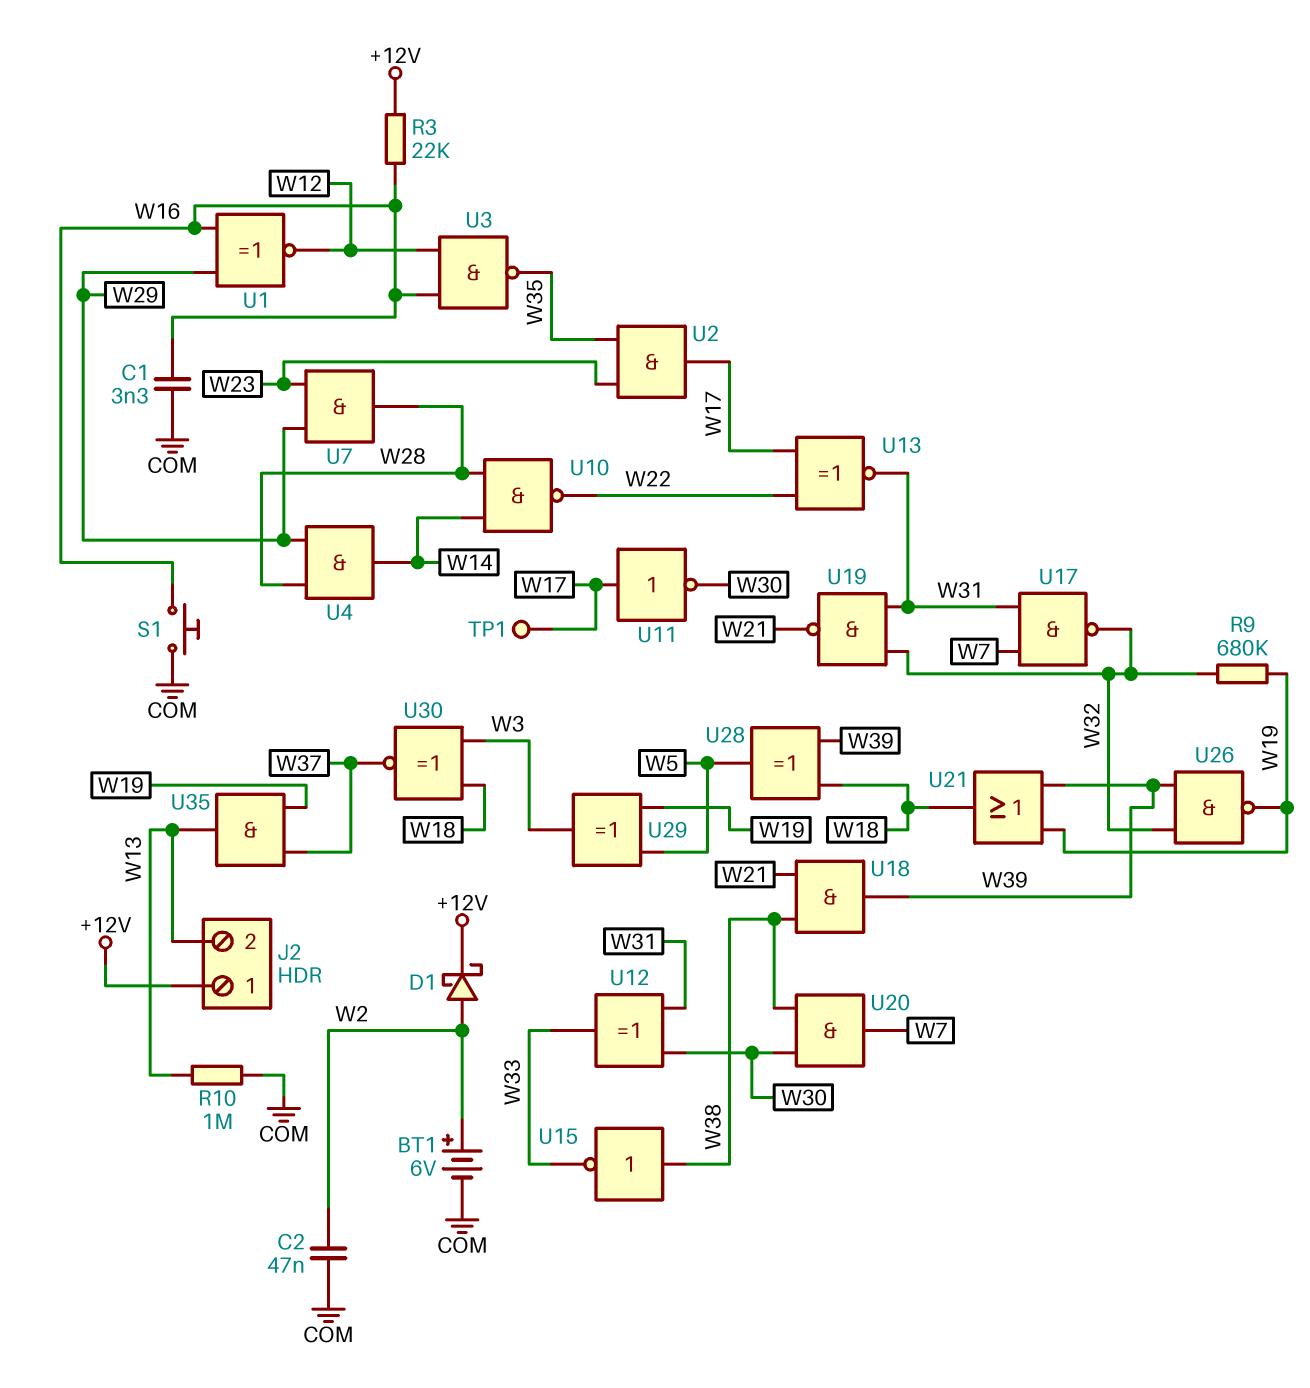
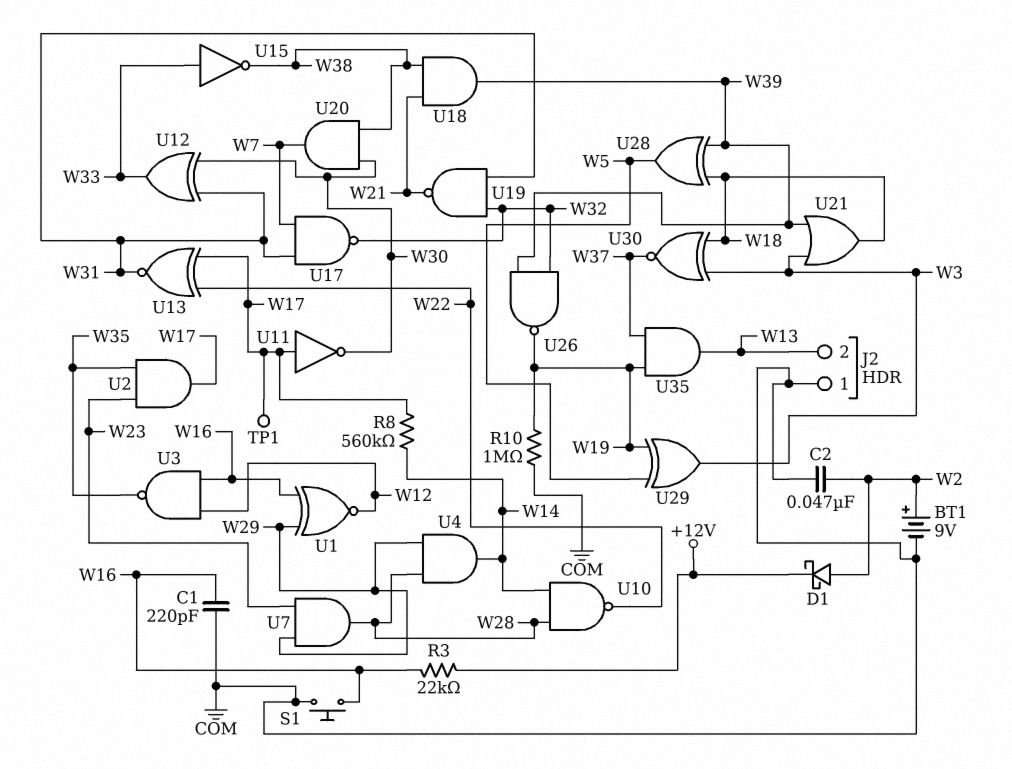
BT1: 6V (plus W2, minus COM) -> 9V (plus W2, minus COM)
C1: 3.3nF (COM, W16) -> 220pF (COM, W16)
J2 pin 1: +12V -> COM
R8: none -> 560k (W14, W17)
R9: 680k (W19, W32) -> none
R10: 1M (COM, W13) -> 1M (COM, W19)
U15: NOT (in W38, out W33) -> NOT (in W33, out W38)
U21: OR (in W19, in W39, out W18) -> OR (in W3, in W39, out W18)

